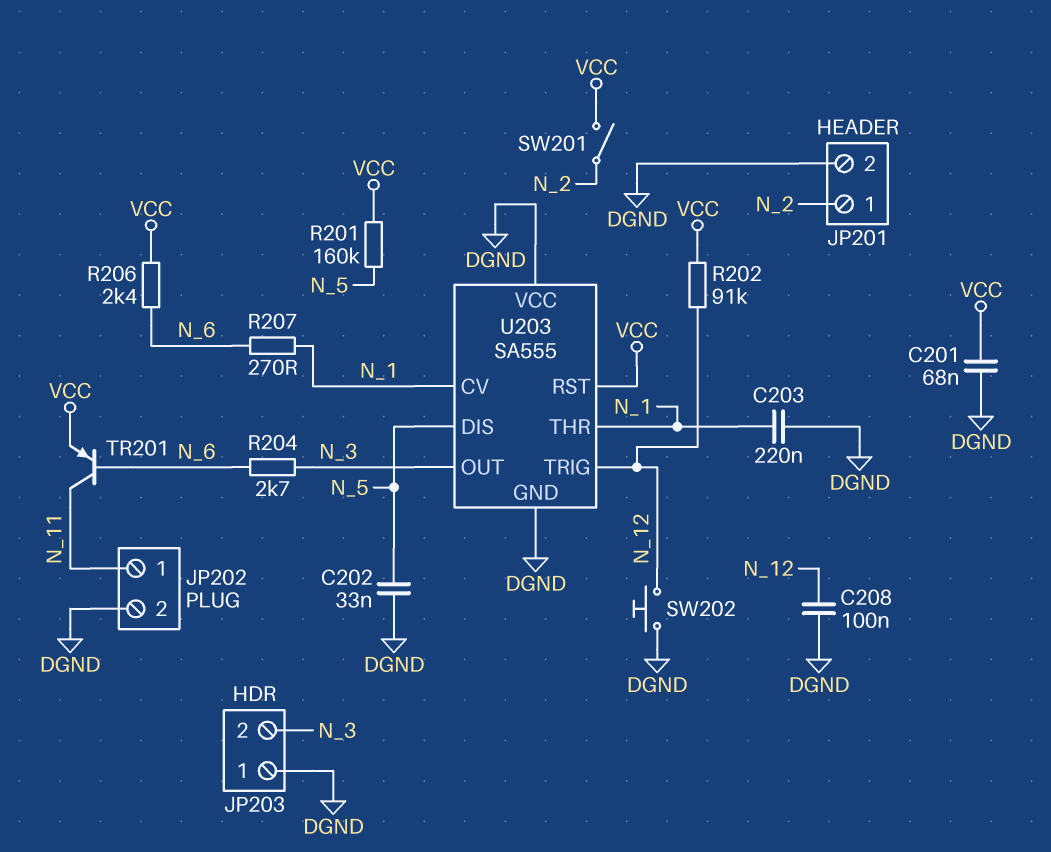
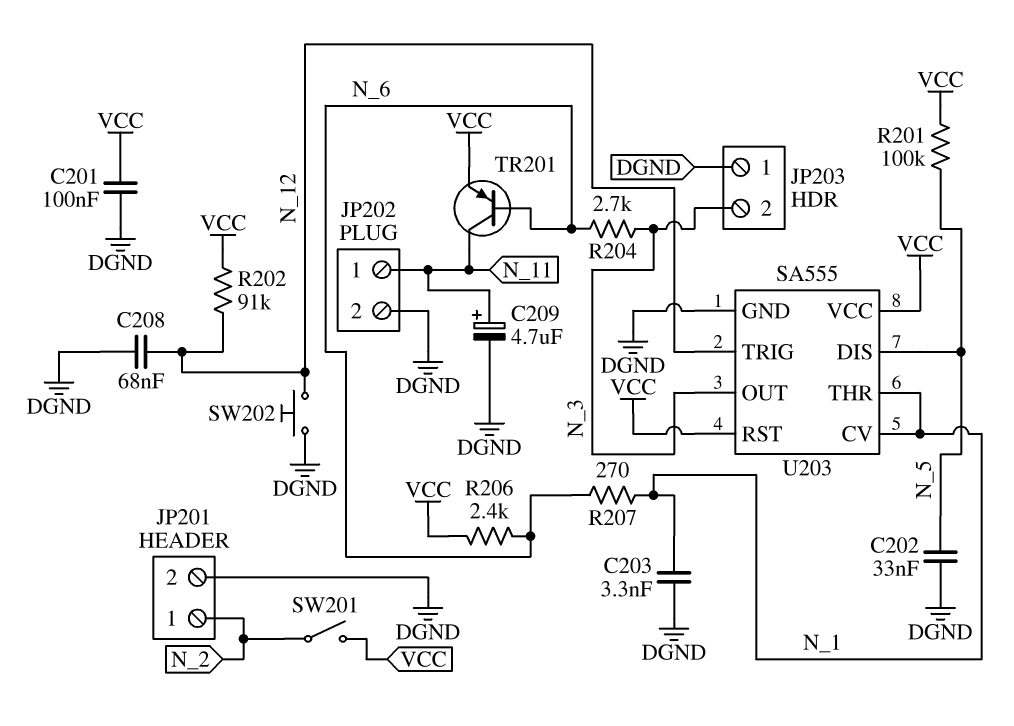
C201: 68nF (DGND, VCC) -> 100nF (DGND, VCC)
C203: 220nF (DGND, N_1) -> 3.3nF (DGND, N_1)
C208: 100nF (DGND, N_12) -> 68nF (DGND, N_12)
C209: none -> 4.7uF (plus N_11, minus DGND)
R201: 160k (N_5, VCC) -> 100k (N_5, VCC)
U203 pin VCC: DGND -> VCC

